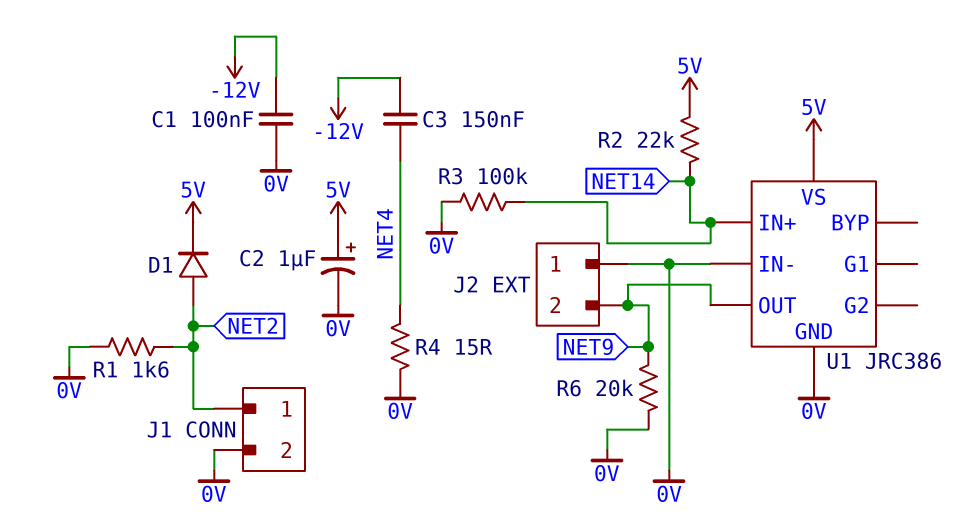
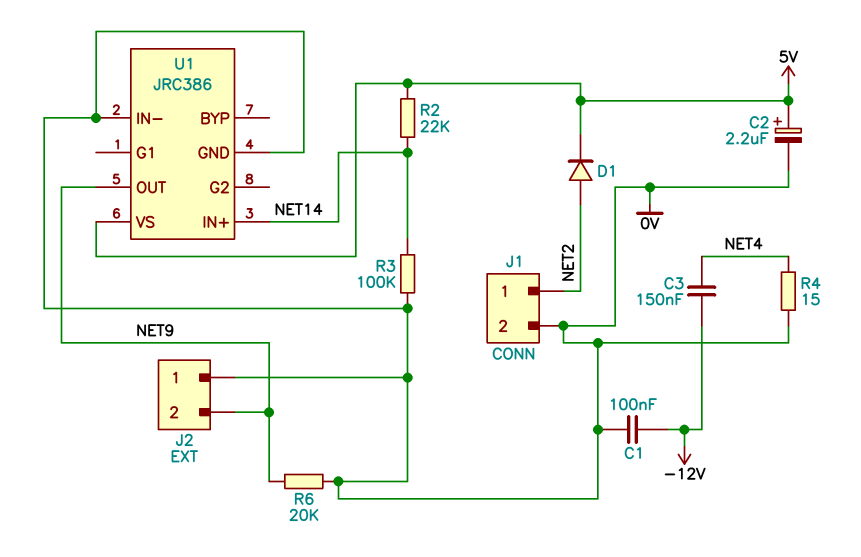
C2: 1uF (plus 5V, minus 0V) -> 2.2uF (plus 5V, minus 0V)
R1: 1.6k (0V, NET2) -> none

